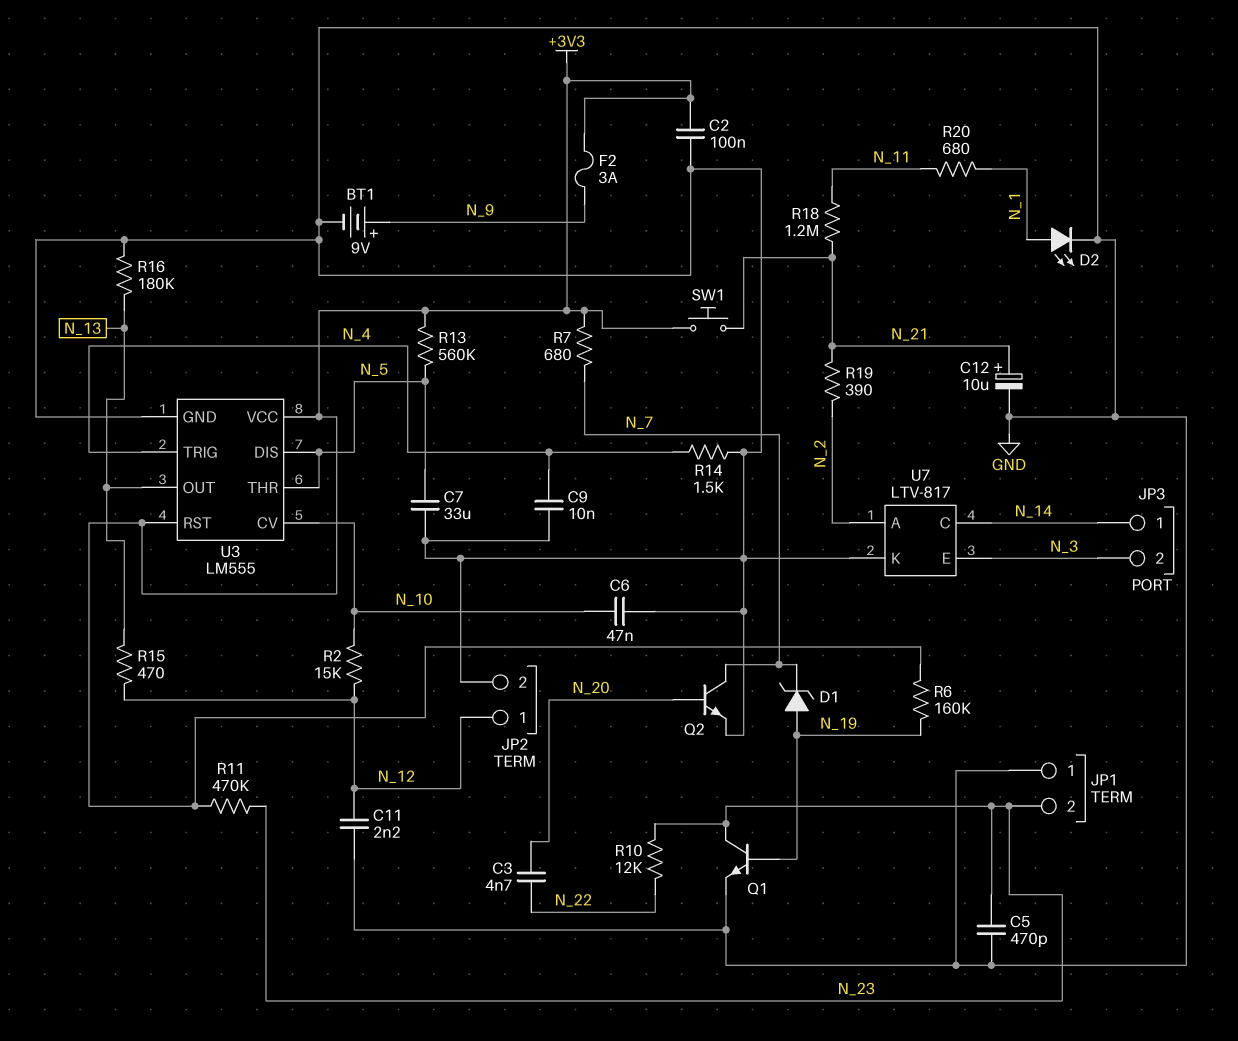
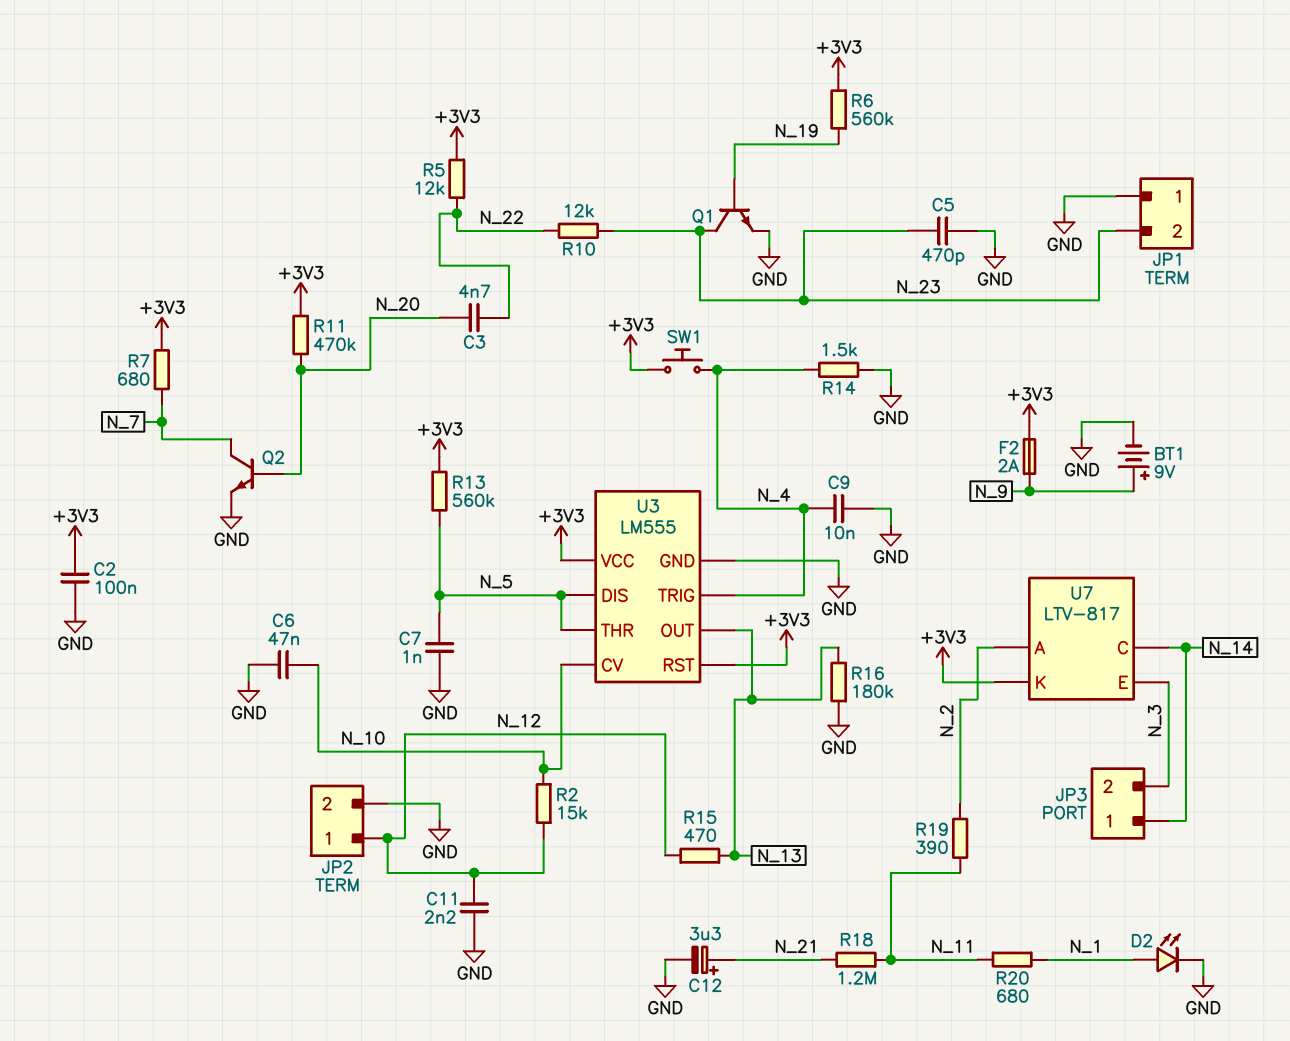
C7: 33uF (GND, N_5) -> 1nF (GND, N_5)
C12: 10uF (plus N_21, minus GND) -> 3.3uF (plus N_21, minus GND)
D1: zener (A N_19, K N_7) -> none
F2: 3A (+3V3, N_9) -> 2A (+3V3, N_9)
R5: none -> 12k (+3V3, N_22)
R6: 160k (+3V3, N_19) -> 560k (+3V3, N_19)
R11: 470k (+3V3, N_23) -> 470k (+3V3, N_20)
R19: 390 (N_2, N_21) -> 390 (N_2, N_11)
SW1: button (+3V3, N_21) -> button (+3V3, N_4)
U7 pin K: GND -> +3V3

